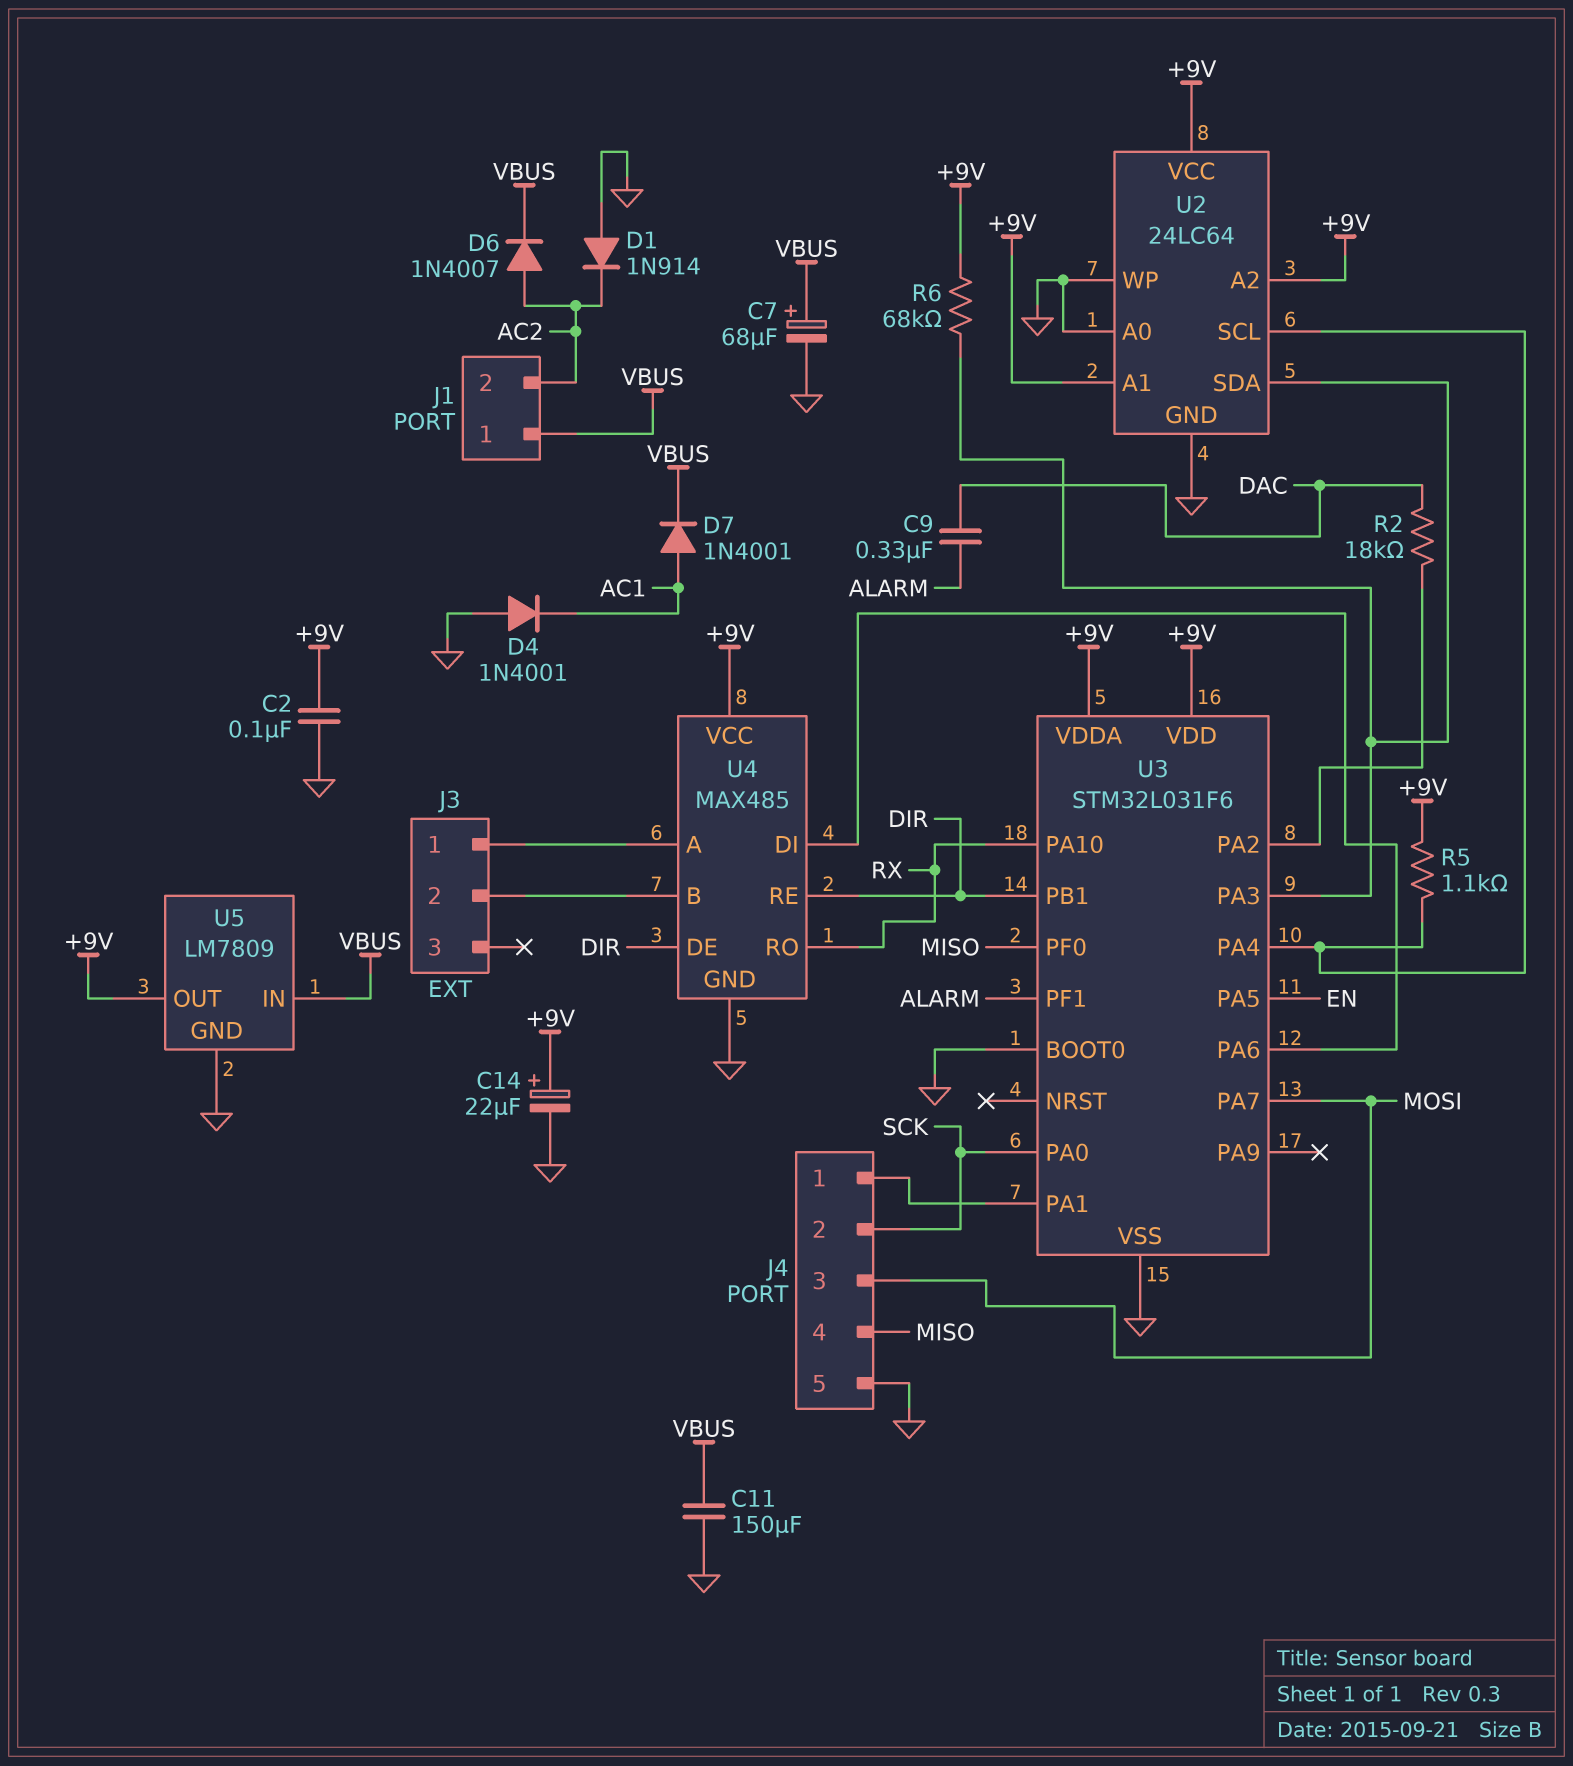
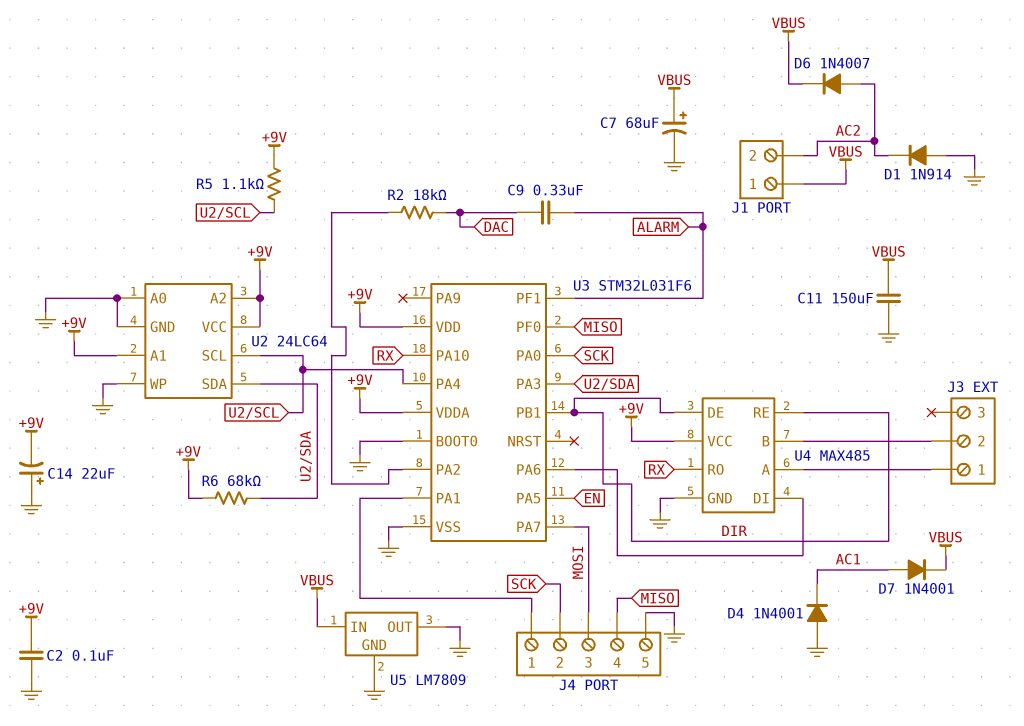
C14: 22uF (plus +9V, minus GND) -> 22uF (plus GND, minus +9V)
U5 pin OUT: +9V -> GND

